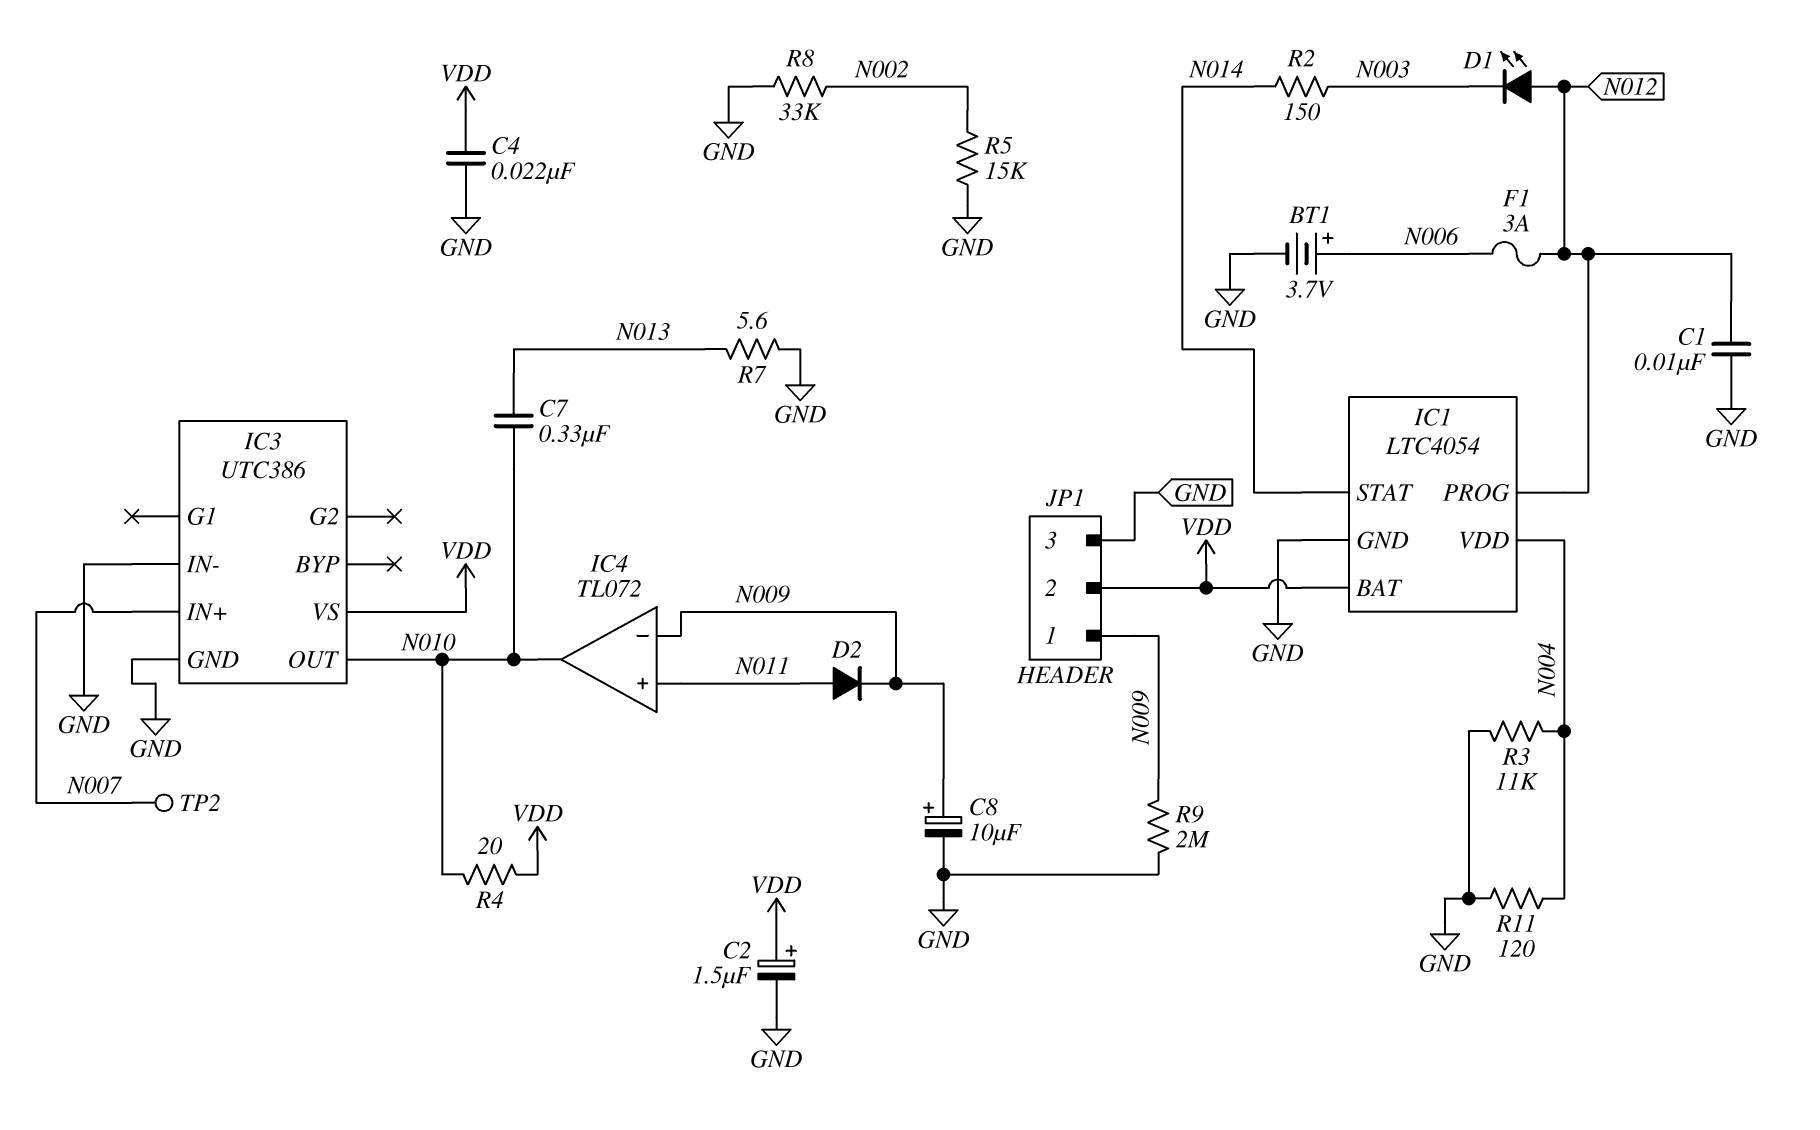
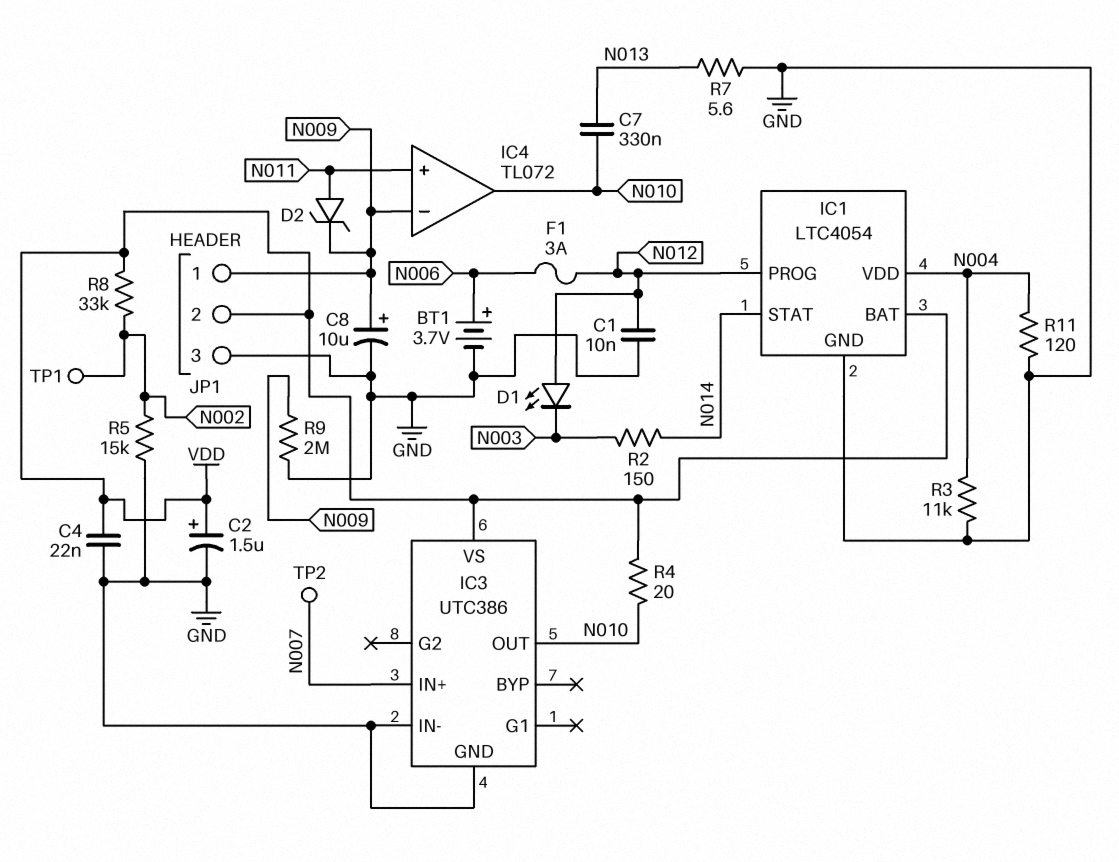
D2: diode (A N011, K N009) -> zener (A N011, K N009)
R8: 33k (GND, N002) -> 33k (N002, VDD)
TP1: none -> test point (N002)

